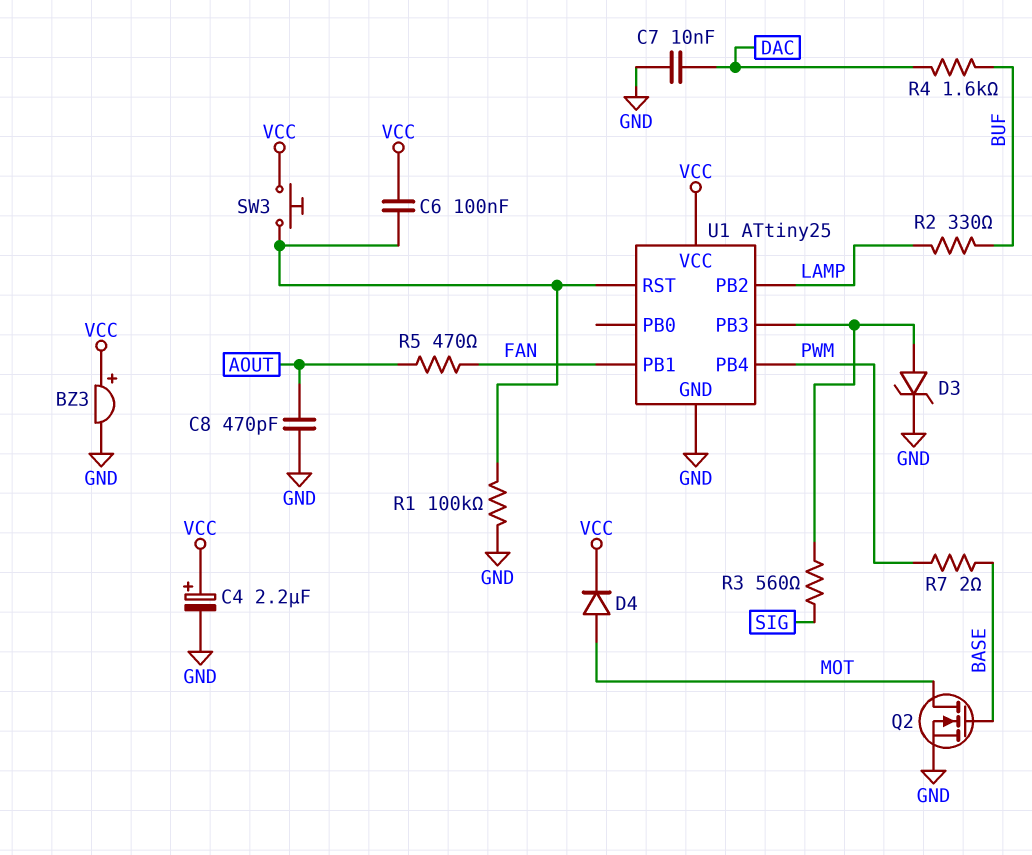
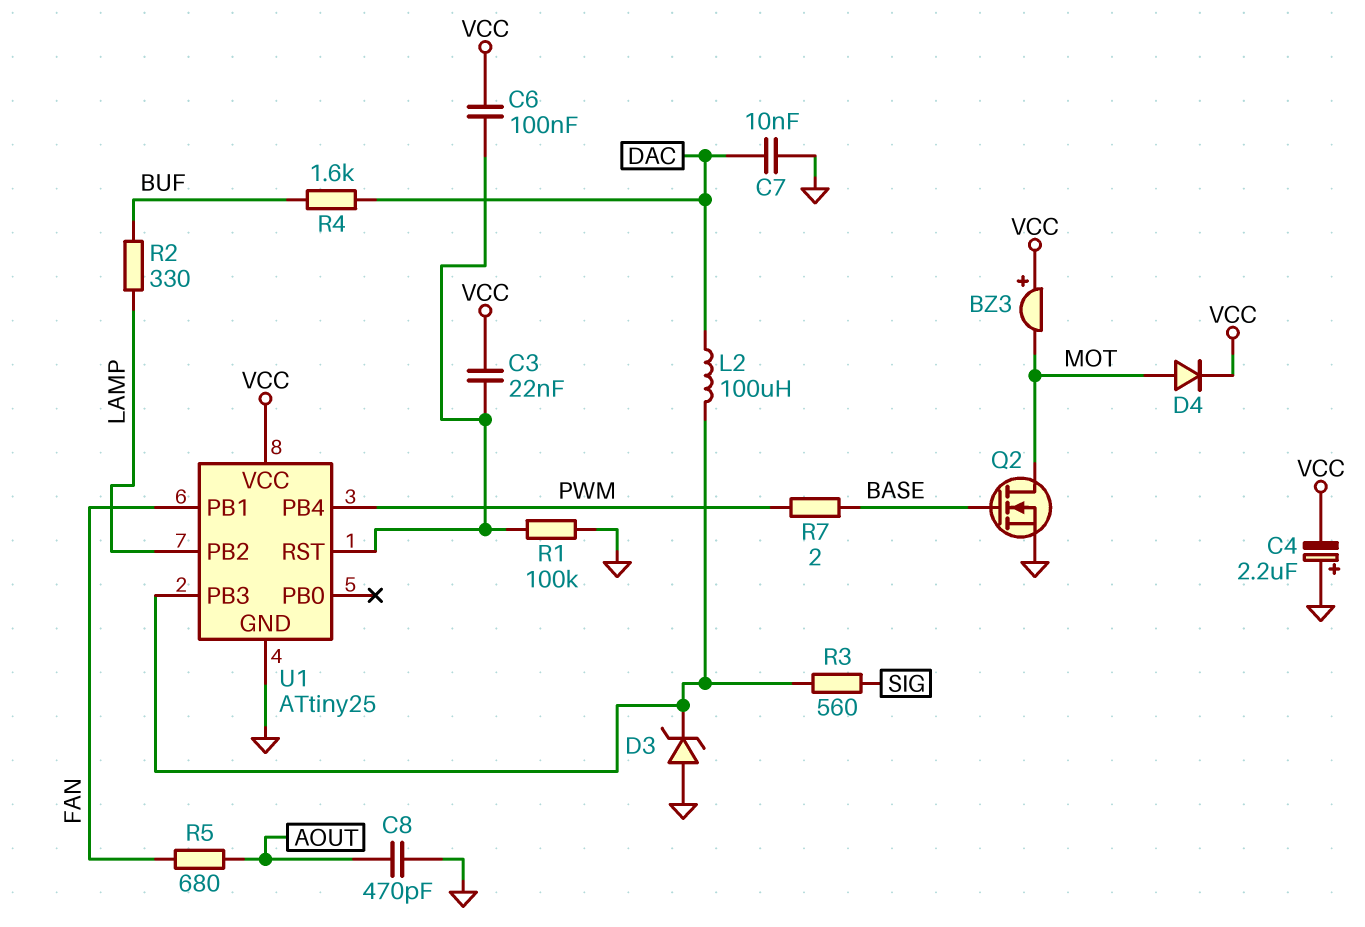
BZ3: buzzer (plus VCC, minus GND) -> buzzer (plus VCC, minus MOT)
C3: none -> 22nF (U1/RST, VCC)
C4: 2.2uF (plus VCC, minus GND) -> 2.2uF (plus GND, minus VCC)
D3: zener (A U1/PB3, K GND) -> zener (A GND, K U1/PB3)
L2: none -> 100uH (DAC, U1/PB3)
R5: 470 (AOUT, FAN) -> 680 (AOUT, FAN)
SW3: button (U1/RST, VCC) -> none

